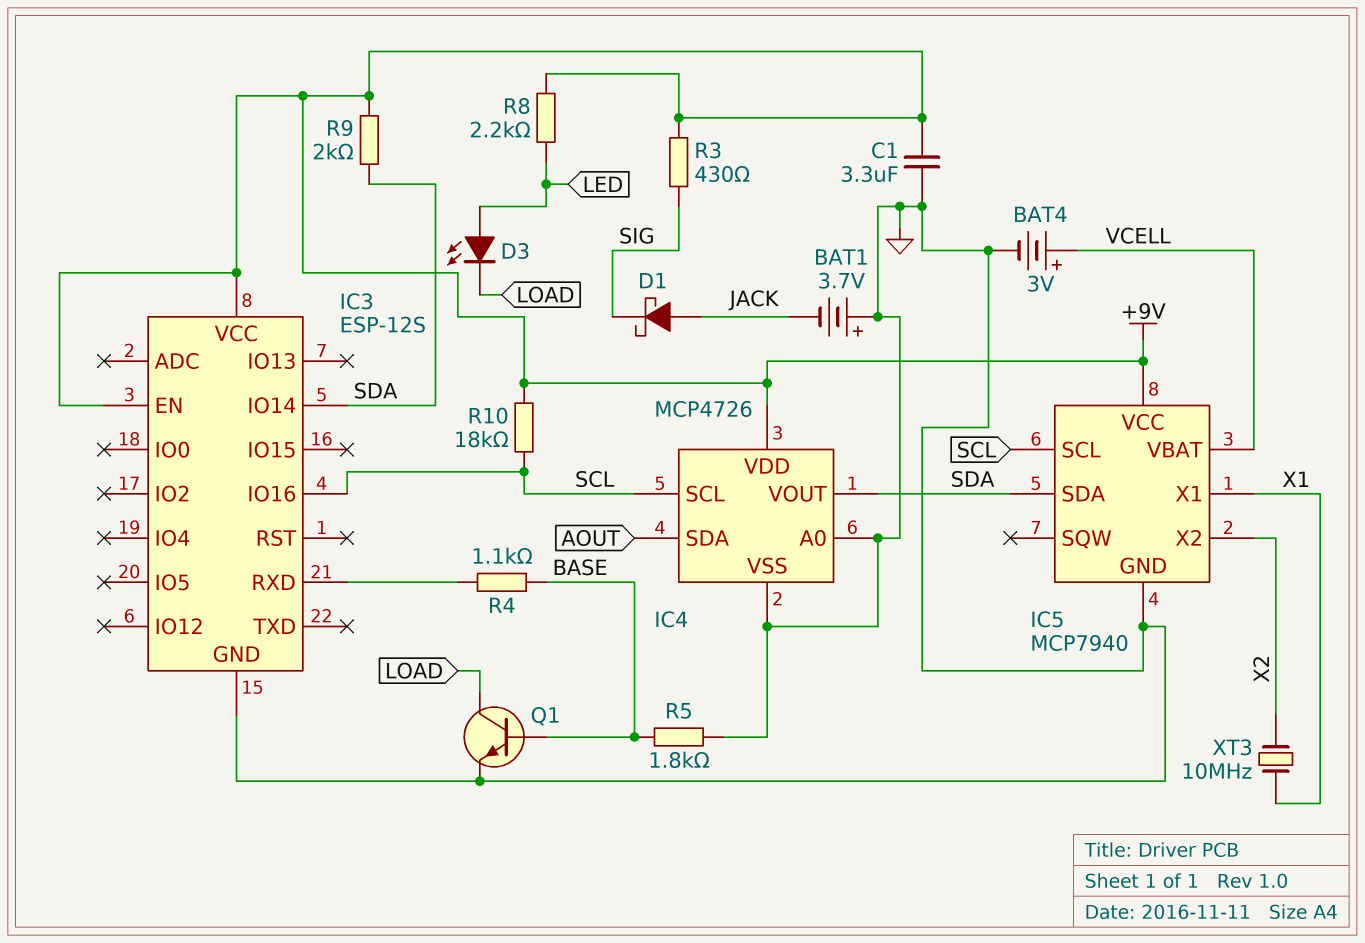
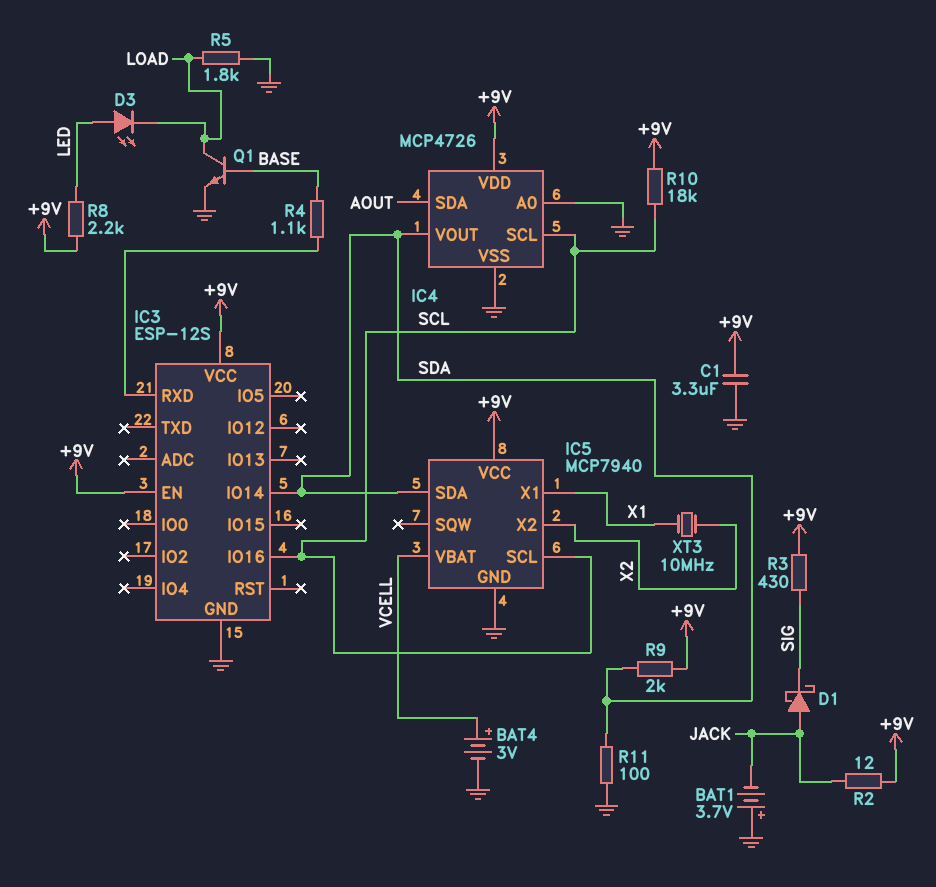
R2: none -> 12 (+9V, JACK)
R5: 1.8k (BASE, GND) -> 1.8k (GND, LOAD)
R11: none -> 100 (GND, SDA)

